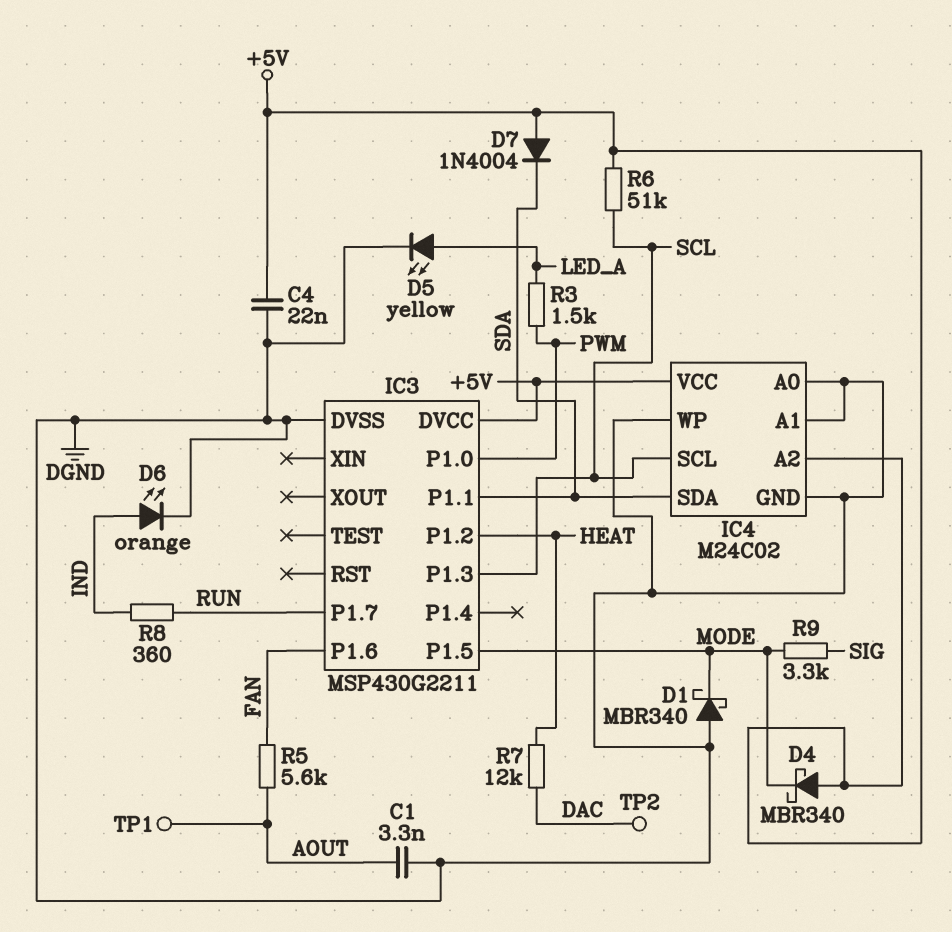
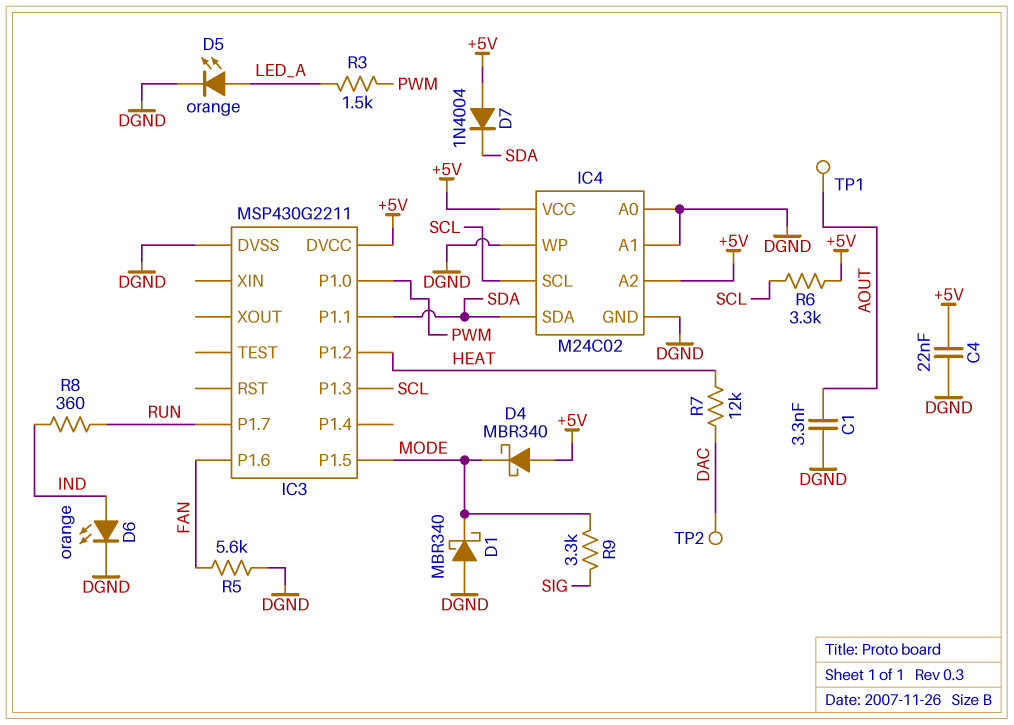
D5: LED yellow (A LED_A, K DGND) -> LED orange (A LED_A, K DGND)
R5: 5.6k (AOUT, FAN) -> 5.6k (DGND, FAN)
R6: 51k (+5V, SCL) -> 3.3k (+5V, SCL)

